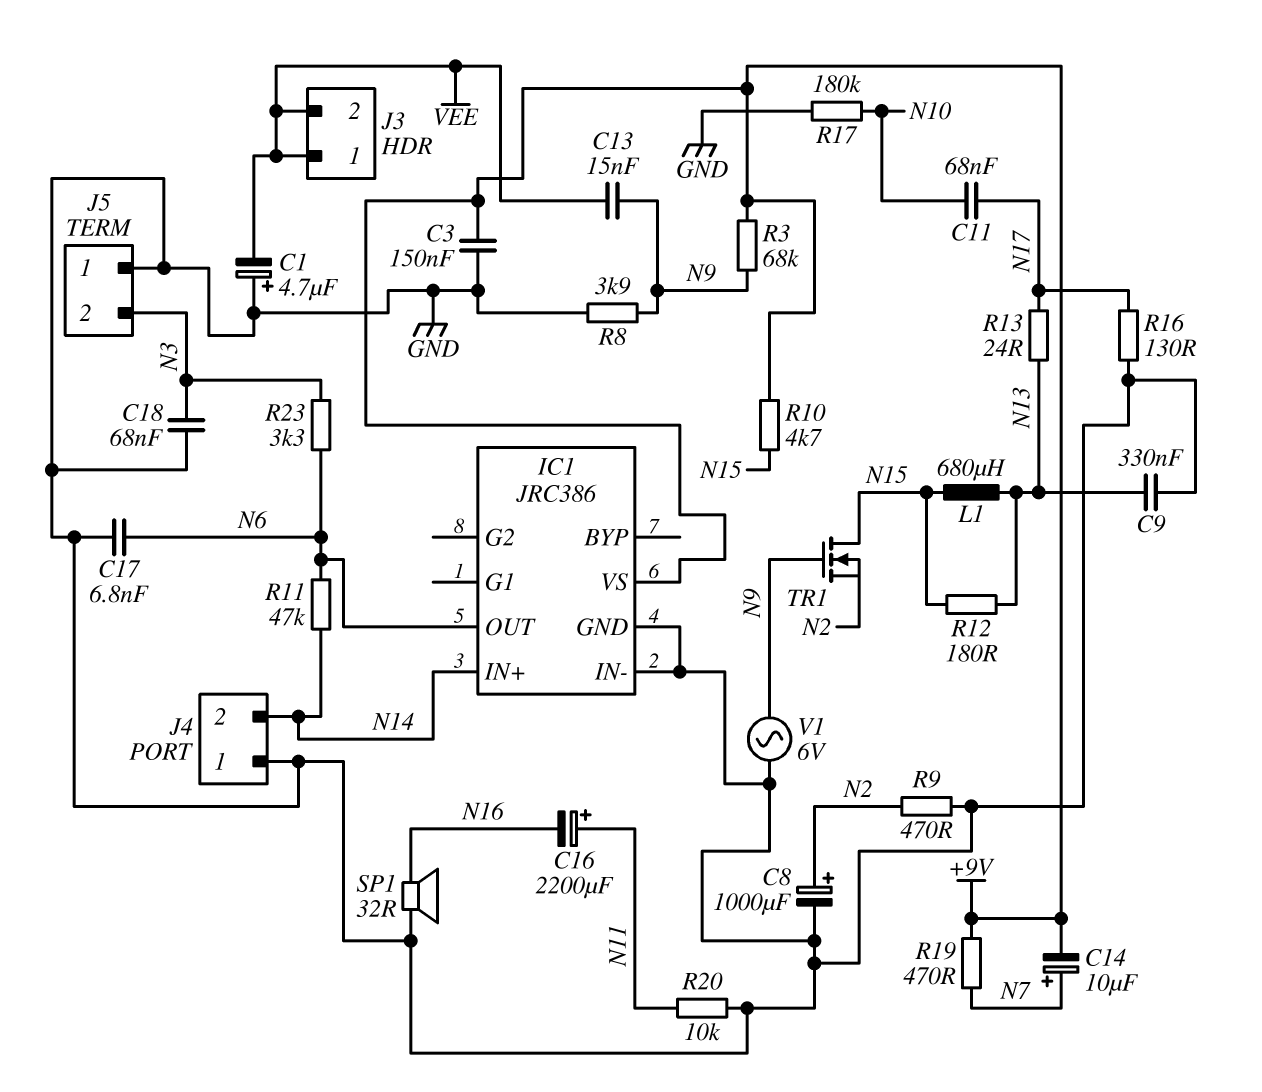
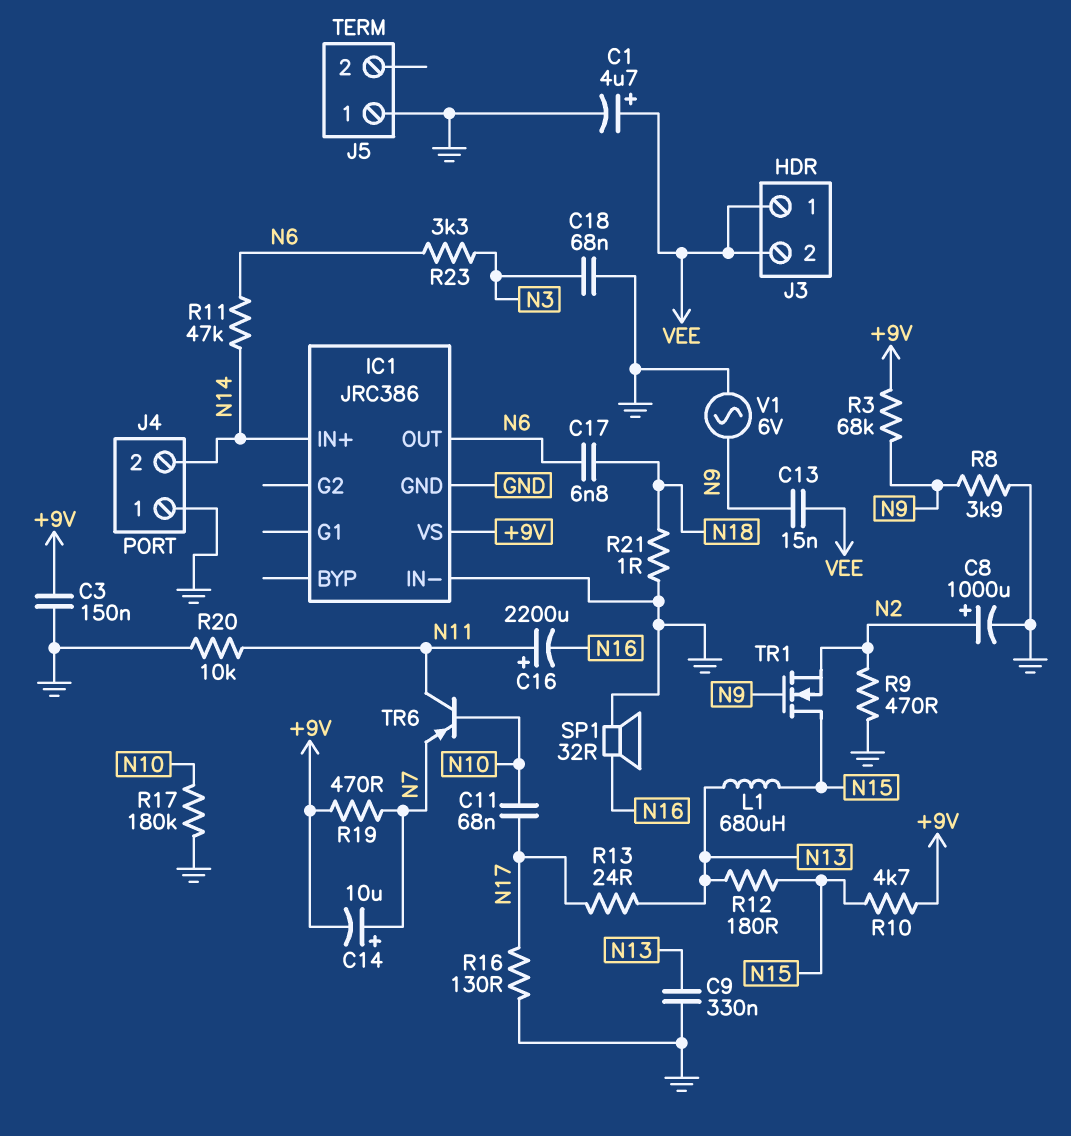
C1: 4.7uF (plus GND, minus VEE) -> 4.7uF (plus VEE, minus GND)
C17: 6.8nF (GND, N6) -> 6.8nF (N6, N18)
J5 pin 2: N3 -> none
R21: none -> 1 (GND, N18)
TR6: none -> PNP (B N10, C N11, E N7)

